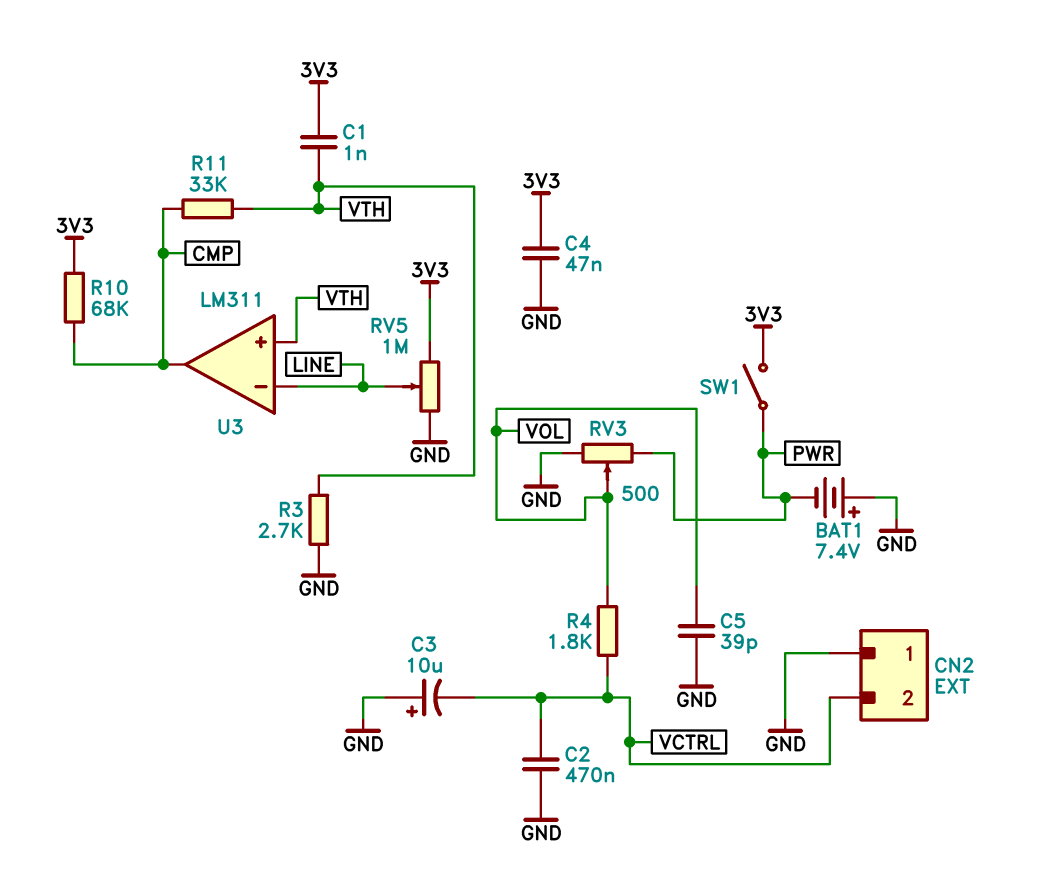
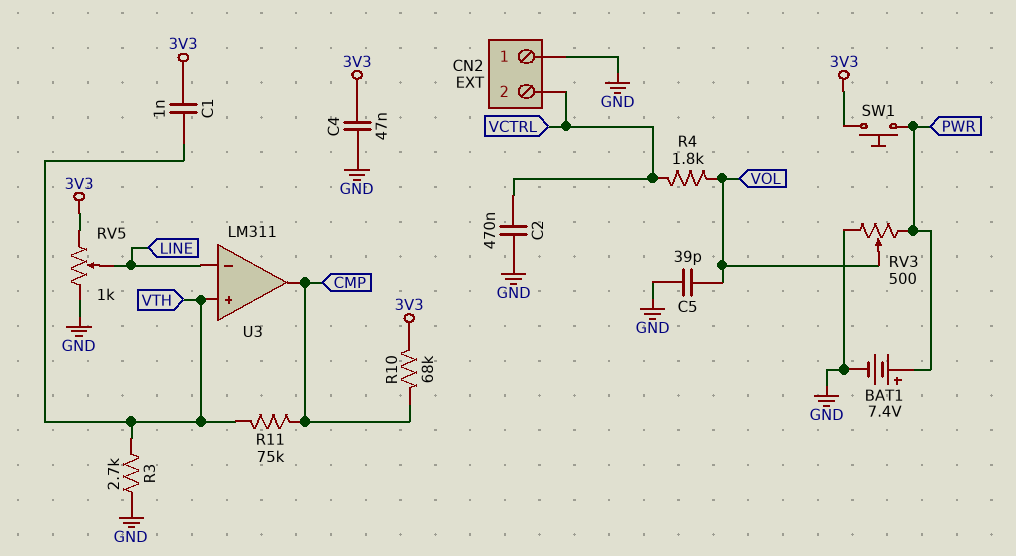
BAT1: 7.4V (plus GND, minus PWR) -> 7.4V (plus PWR, minus GND)
C3: 10uF (plus GND, minus VCTRL) -> none
R11: 33k (CMP, VTH) -> 75k (CMP, VTH)
RV5: 1M (3V3, GND, wiper LINE) -> 1k (3V3, GND, wiper LINE)
SW1: switch (3V3, PWR) -> button (3V3, PWR)

